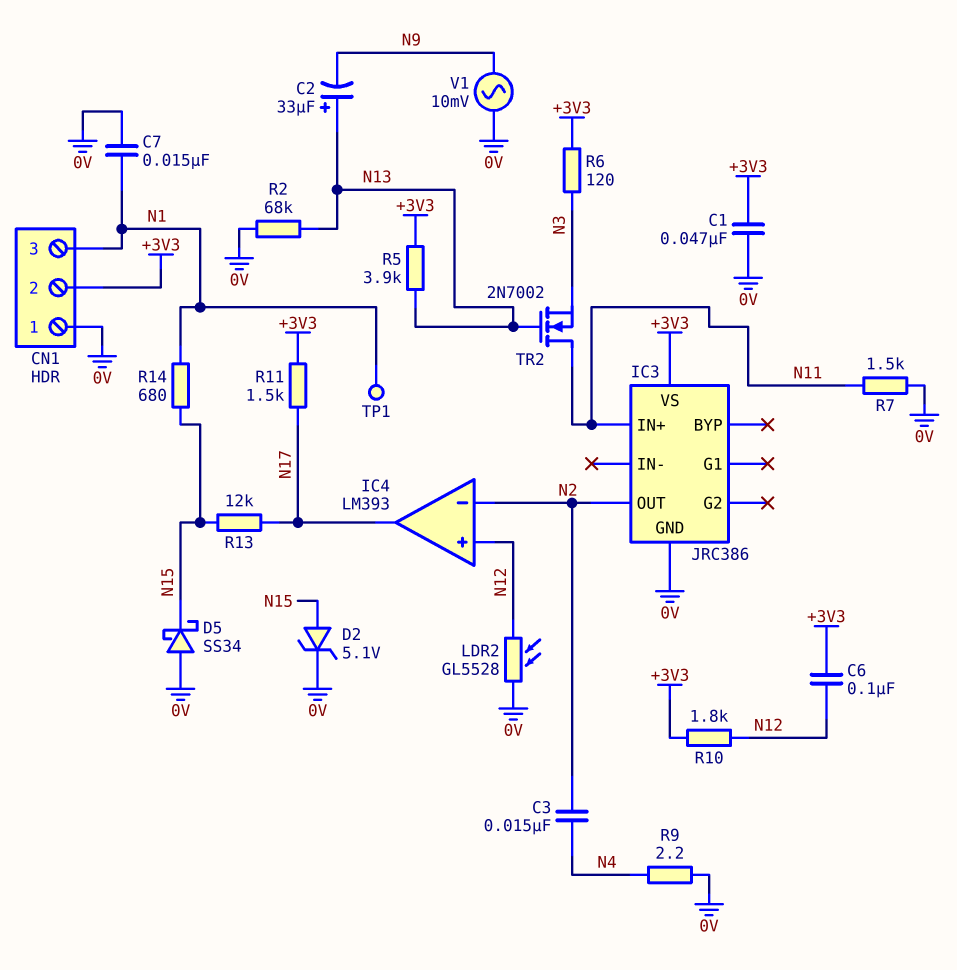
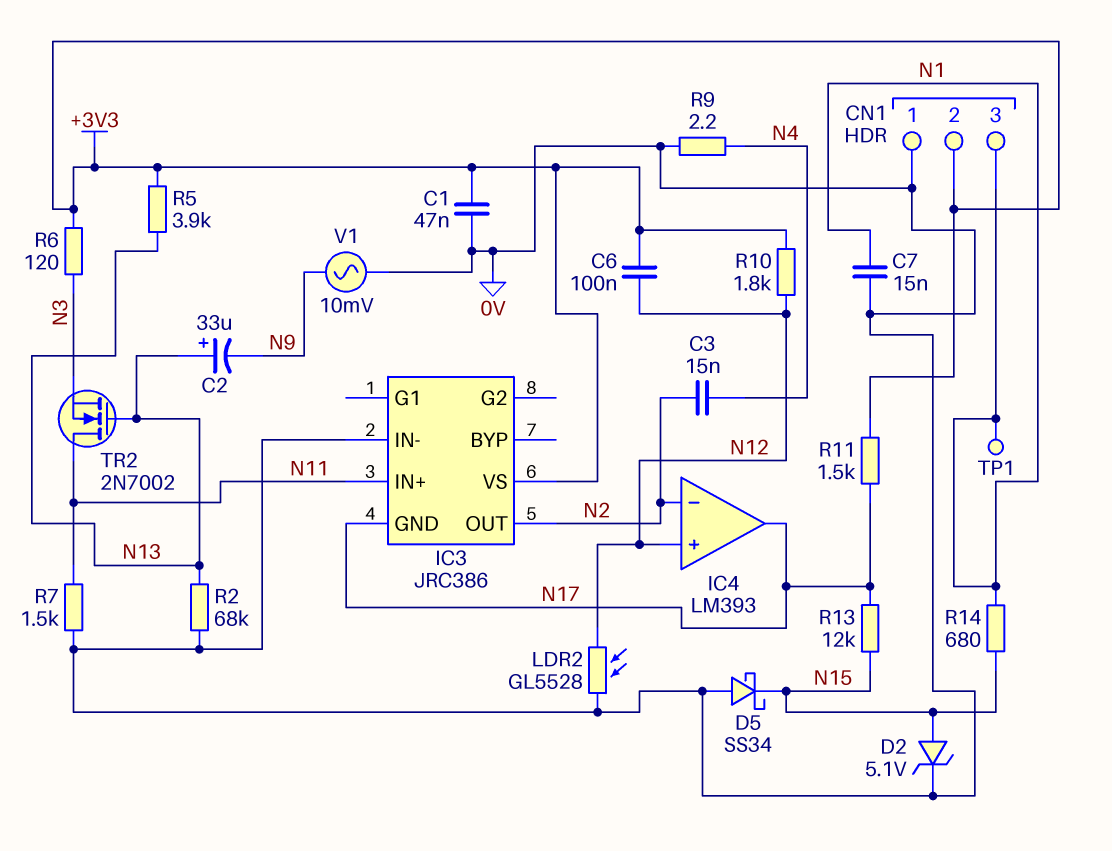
IC3 pin GND: 0V -> N17
IC3 pin IN-: none -> 0V

